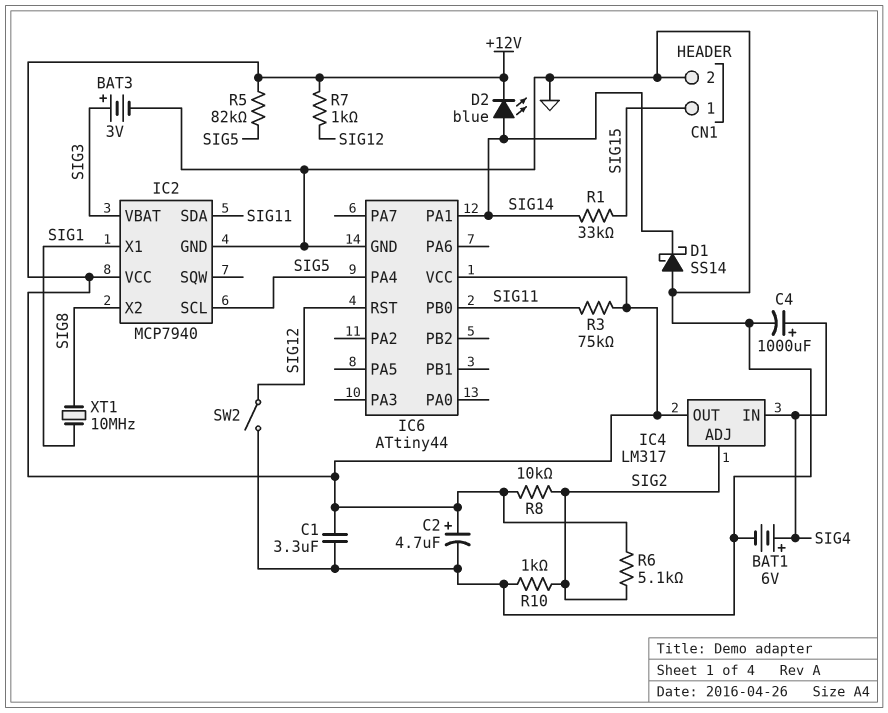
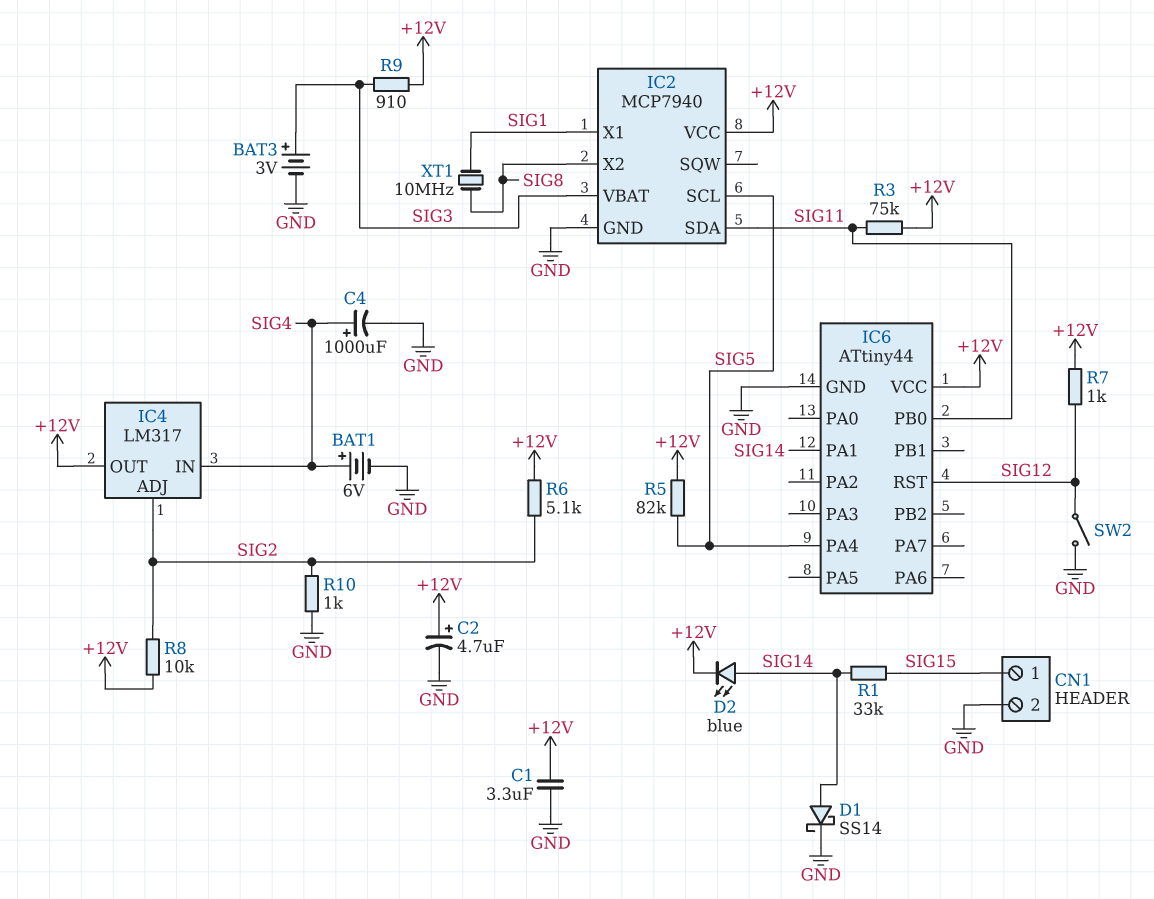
D1: schottky SS14 (A GND, K SIG14) -> schottky SS14 (A SIG14, K GND)
R9: none -> 910 (+12V, SIG3)

